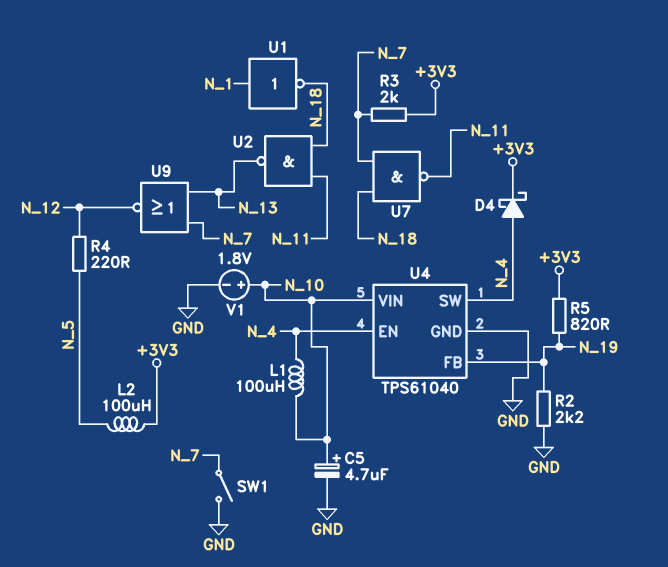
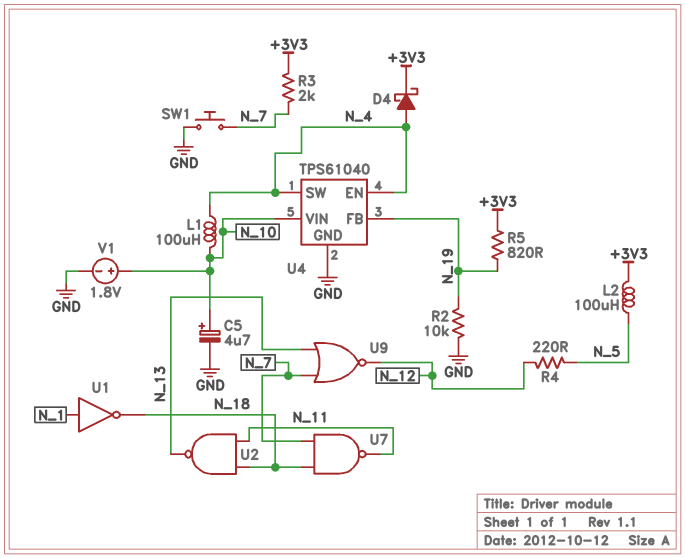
R2: 2.2k (GND, N_19) -> 10k (GND, N_19)
SW1: switch (GND, N_7) -> button (GND, N_7)

